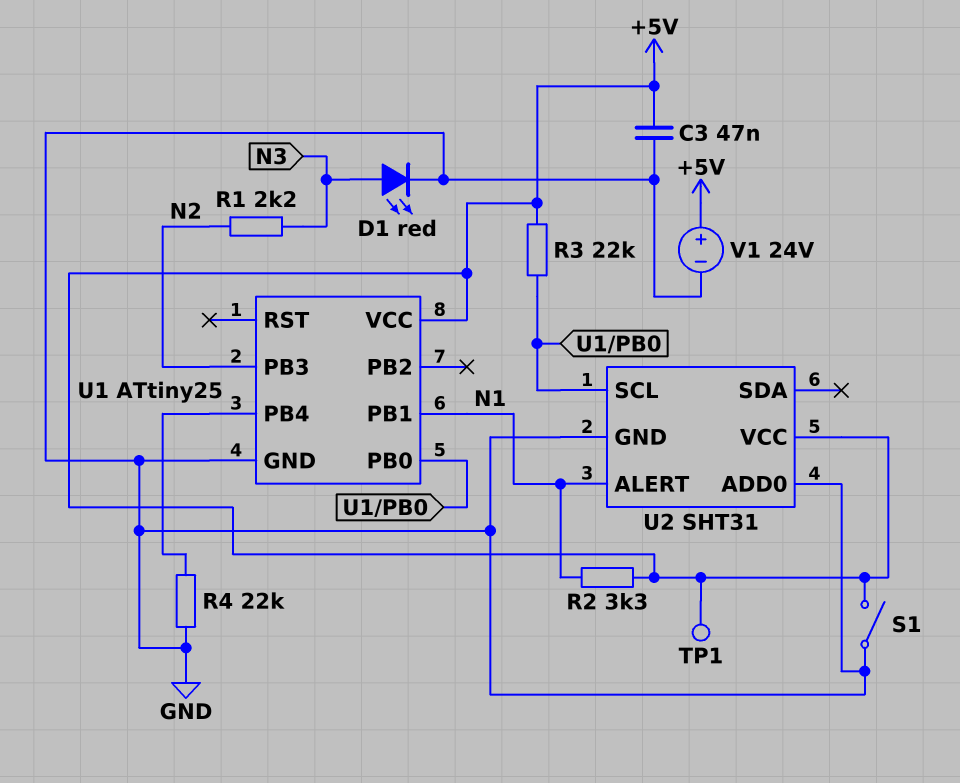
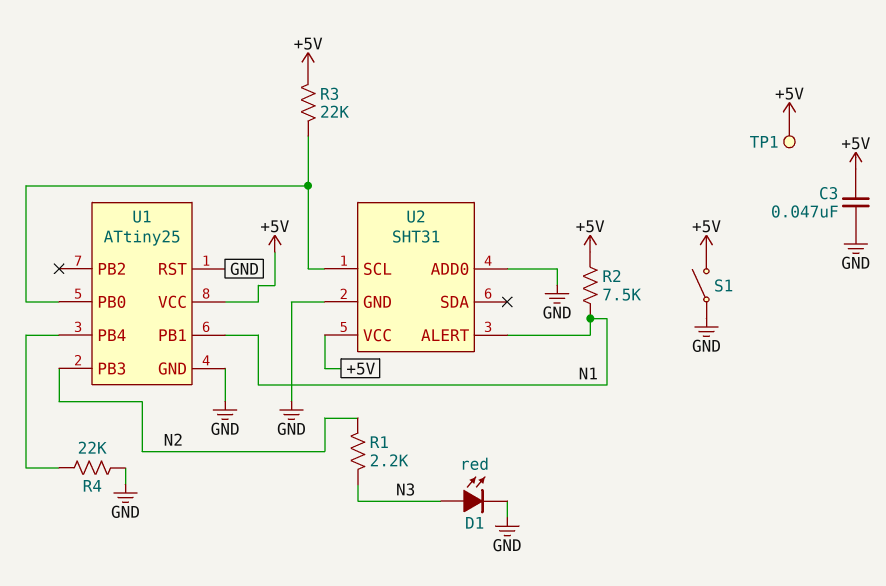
R2: 3.3k (+5V, N1) -> 7.5k (+5V, N1)
U1 pin RST: none -> GND
V1: 24V (plus +5V, minus GND) -> none

